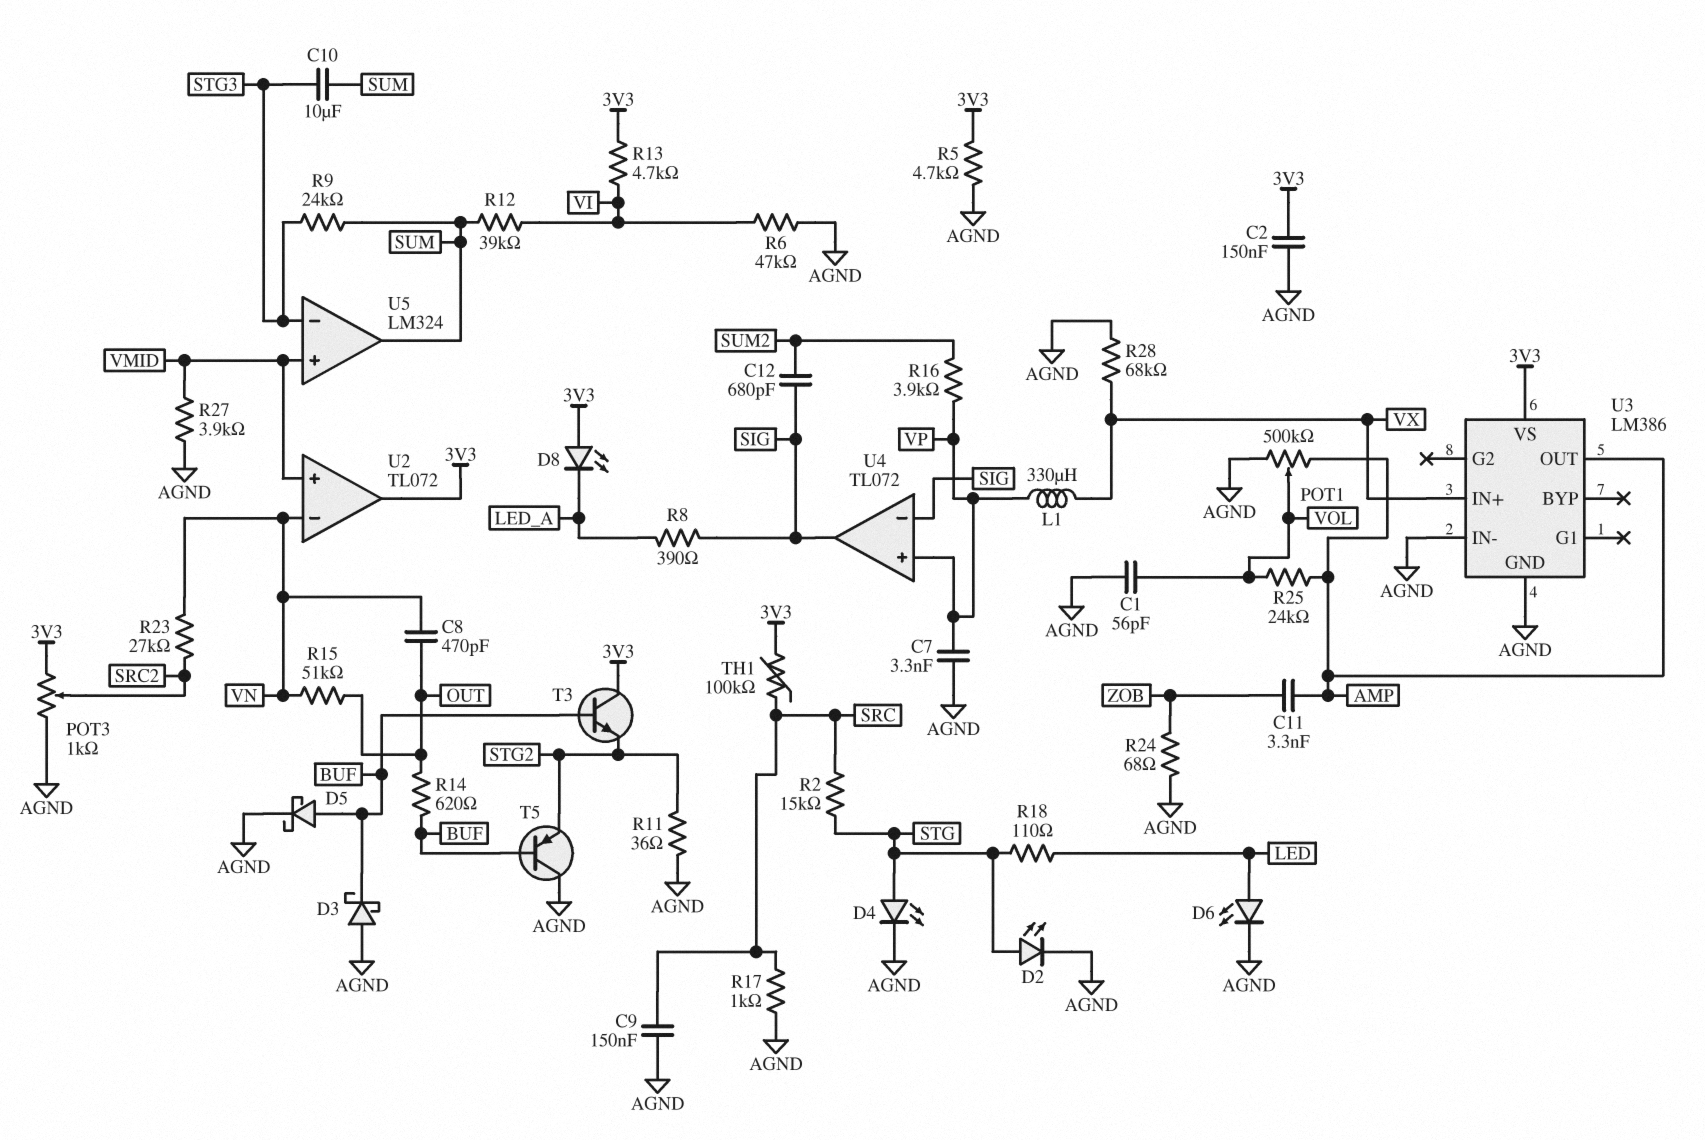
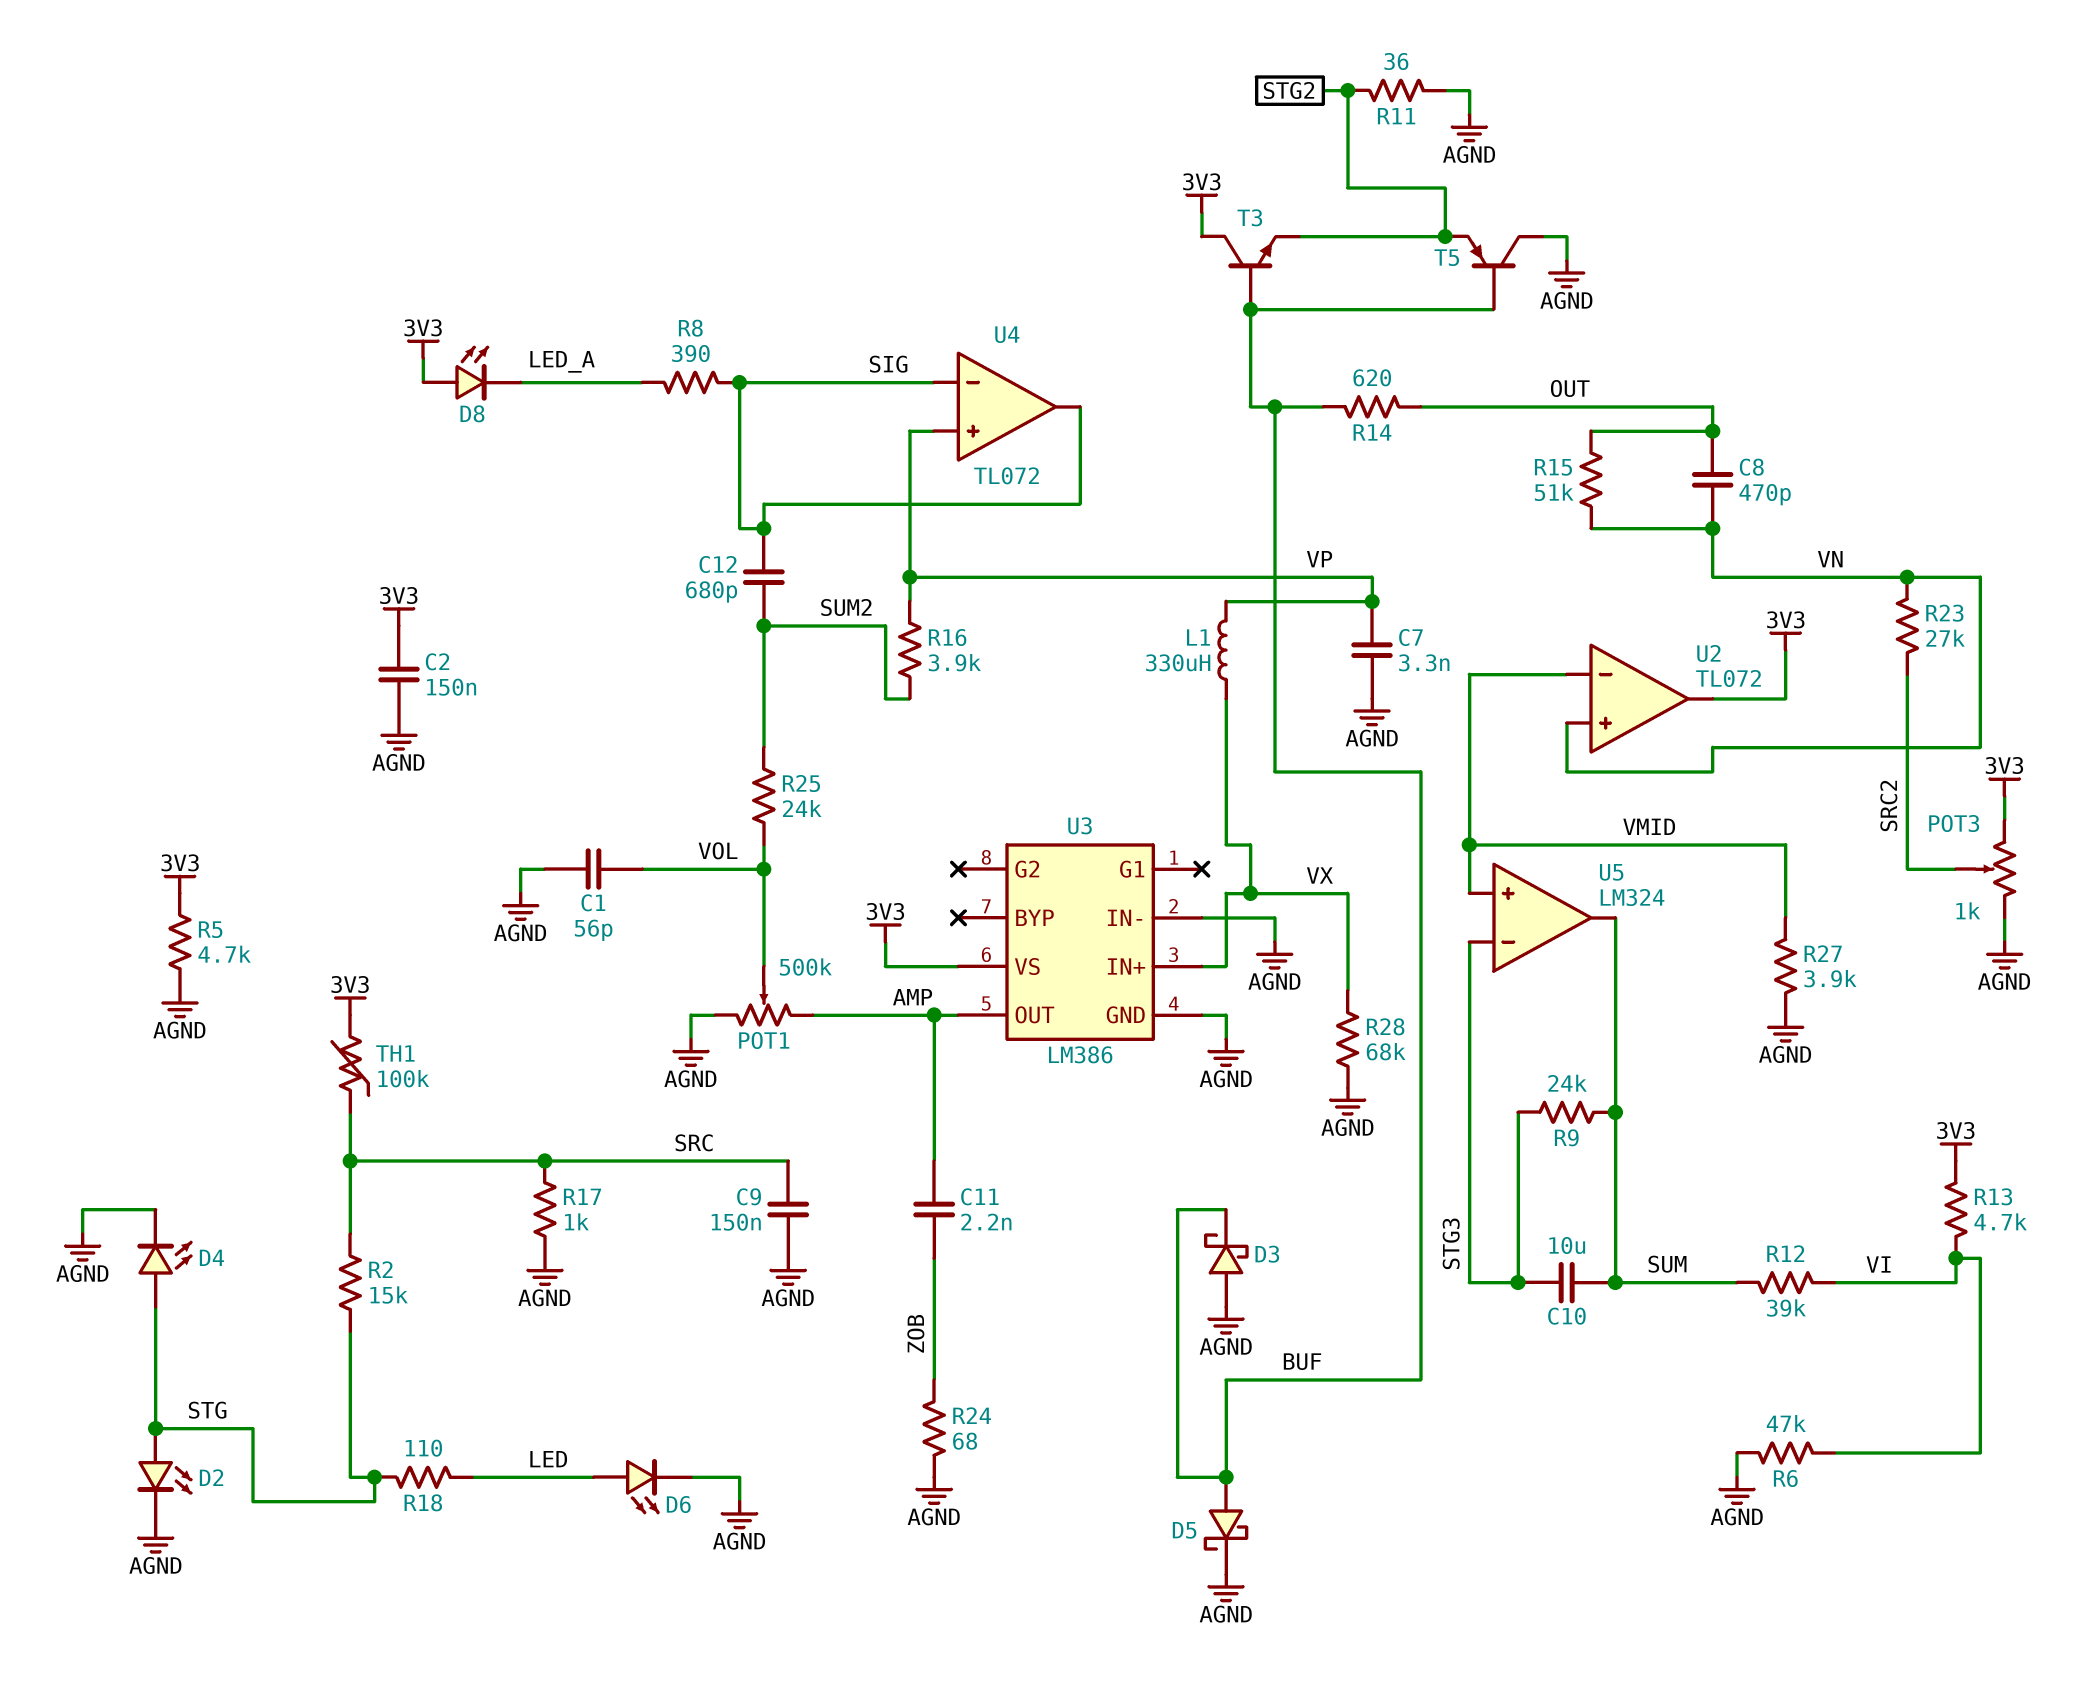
C11: 3.3nF (AMP, ZOB) -> 2.2nF (AMP, ZOB)
R25: 24k (AMP, VOL) -> 24k (SUM2, VOL)
U2 pin in+: VMID -> VN
U2 pin in-: VN -> VMID

